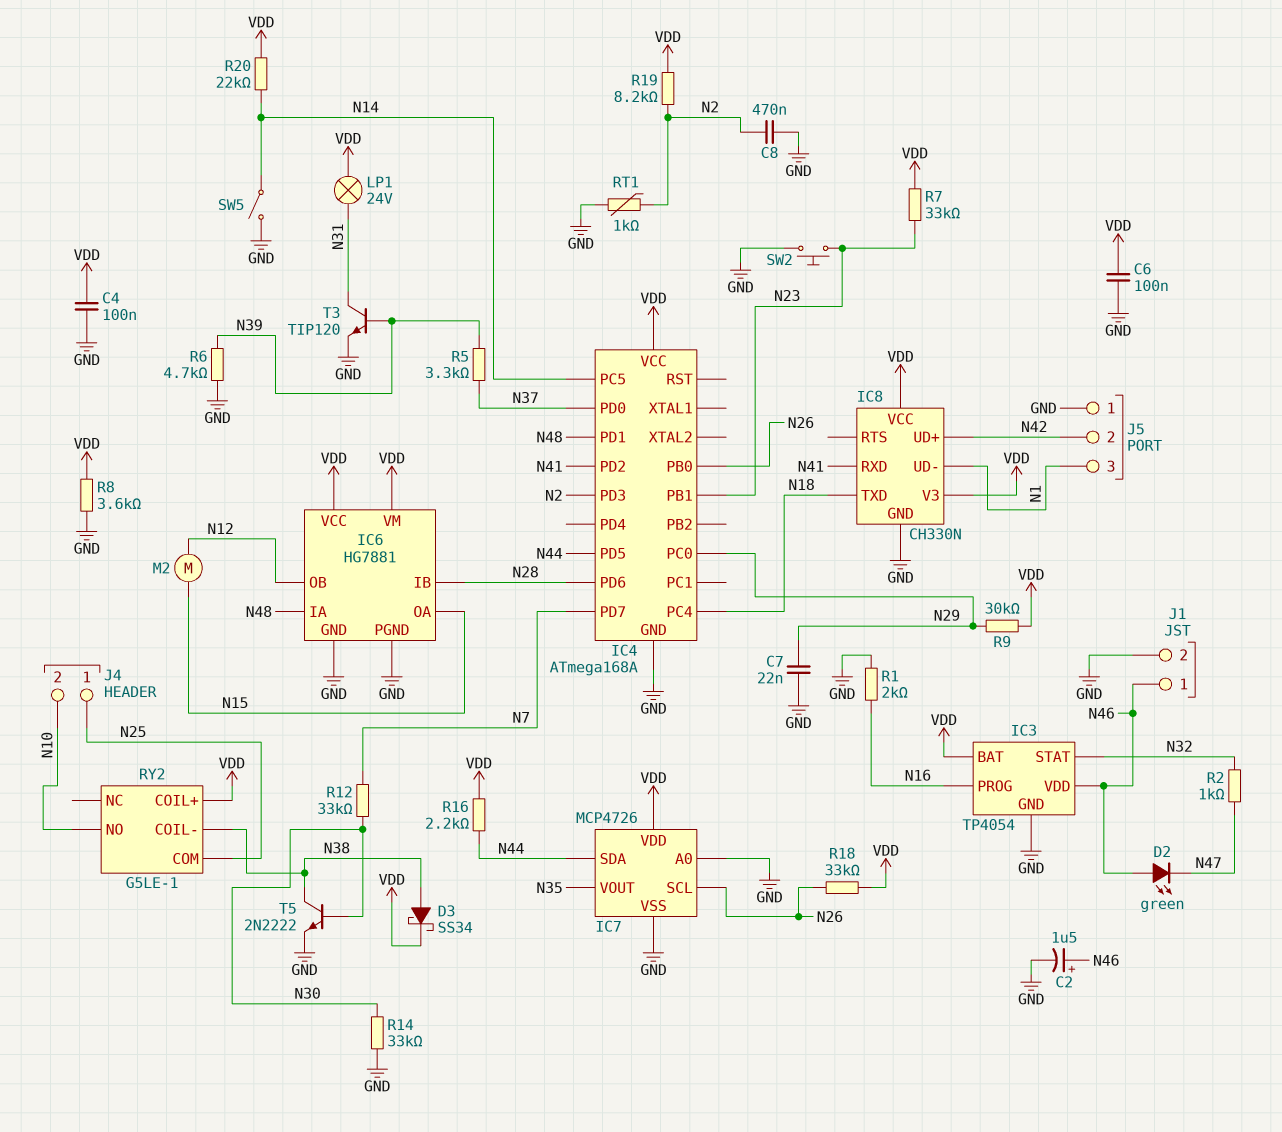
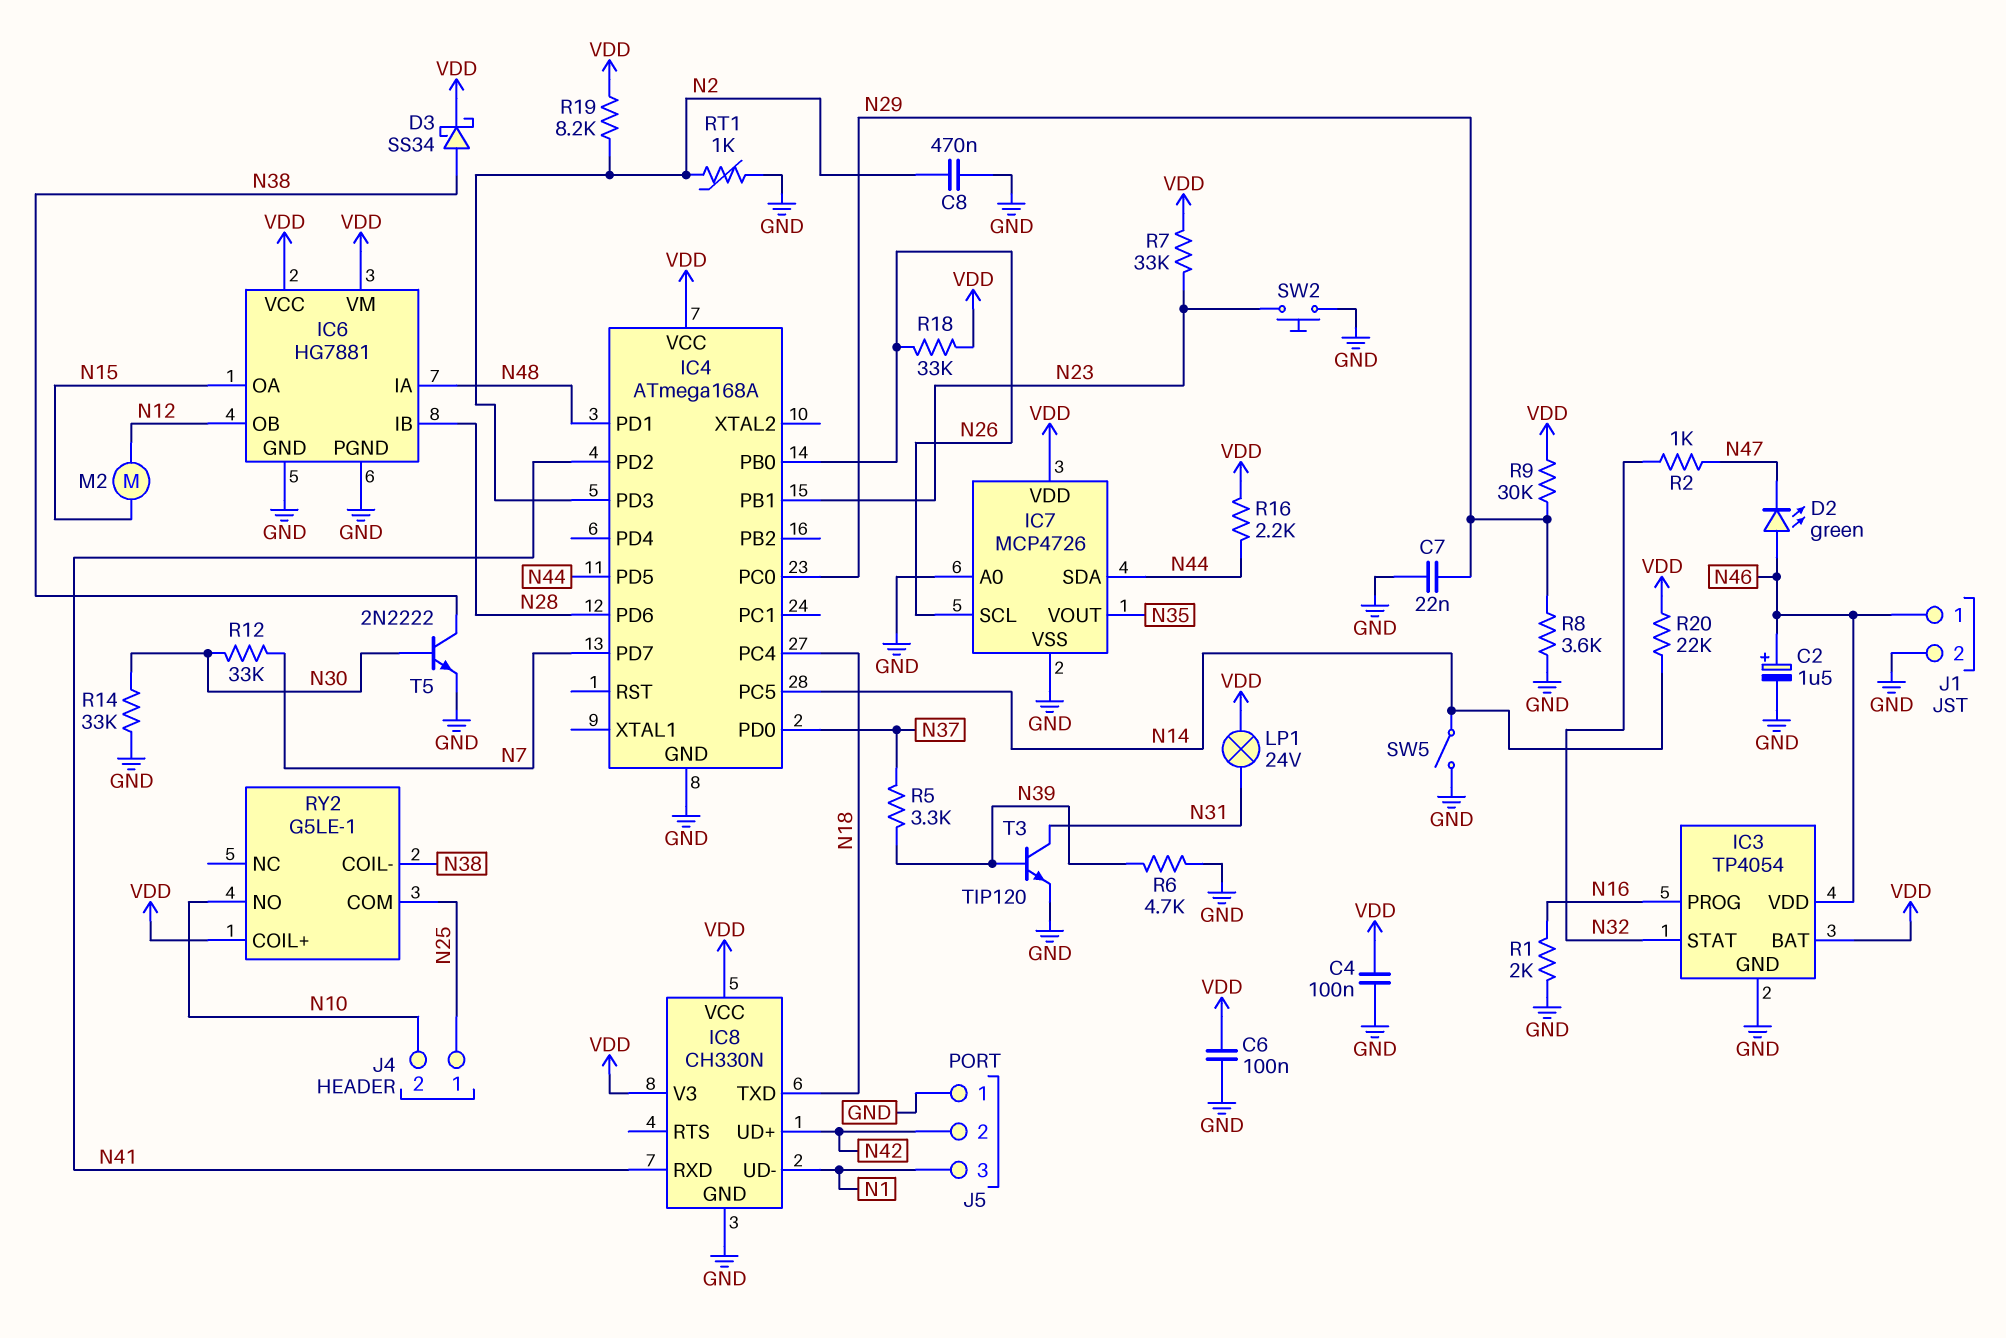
R8: 3.6k (GND, VDD) -> 3.6k (GND, N29)

